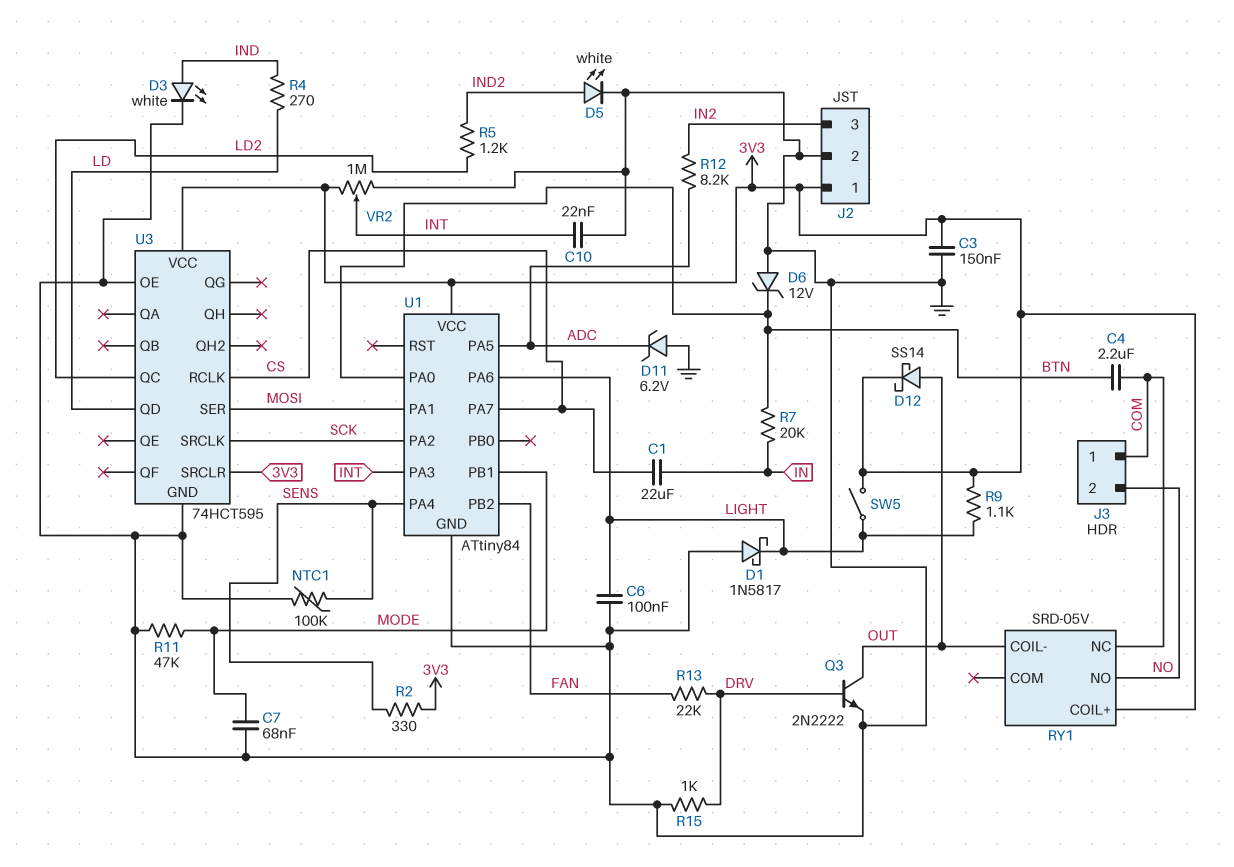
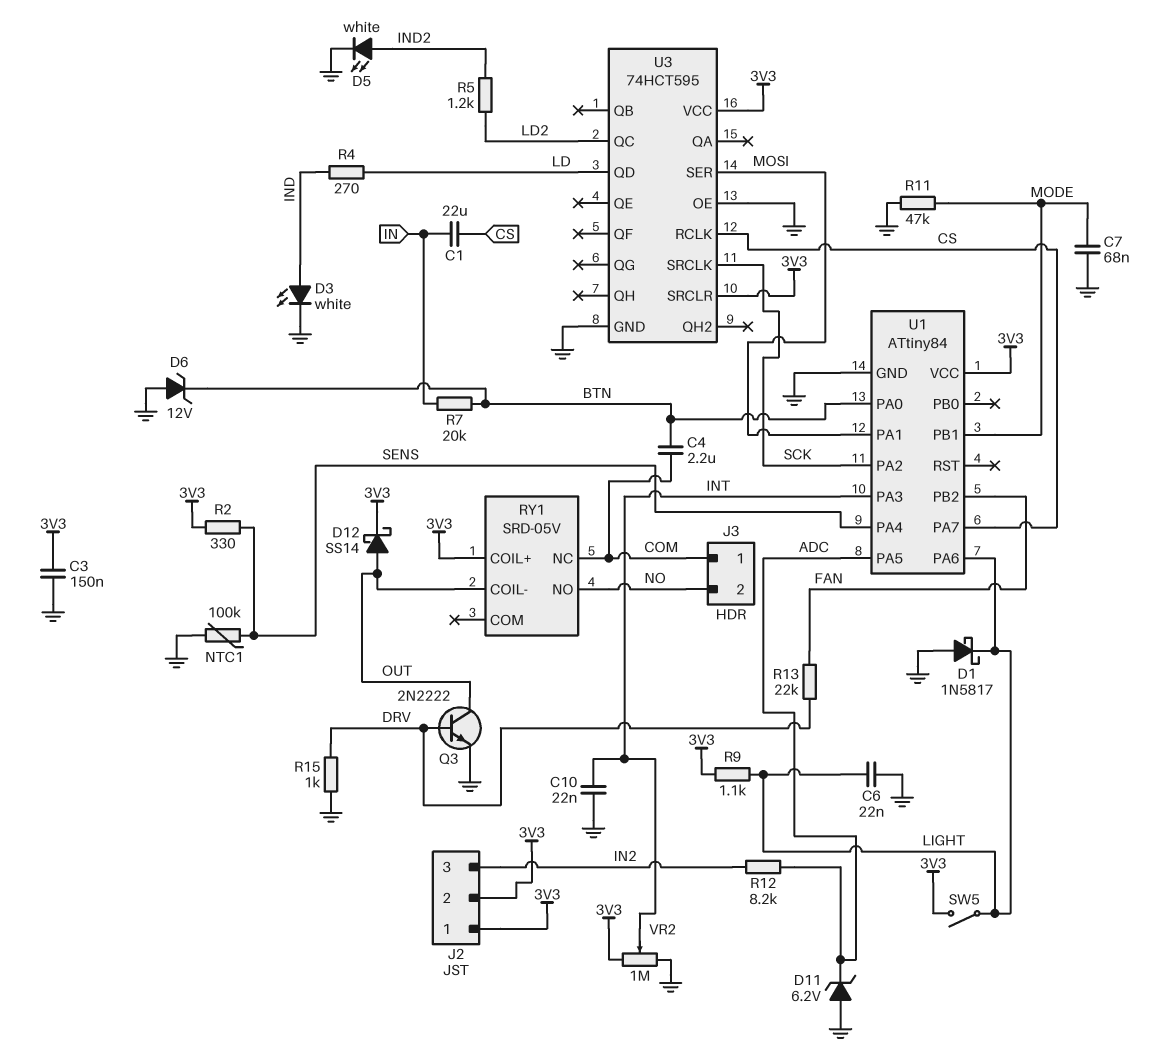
C6: 100nF (GND, LIGHT) -> 22nF (GND, LIGHT)
J2 pin 2: GND -> 3V3

